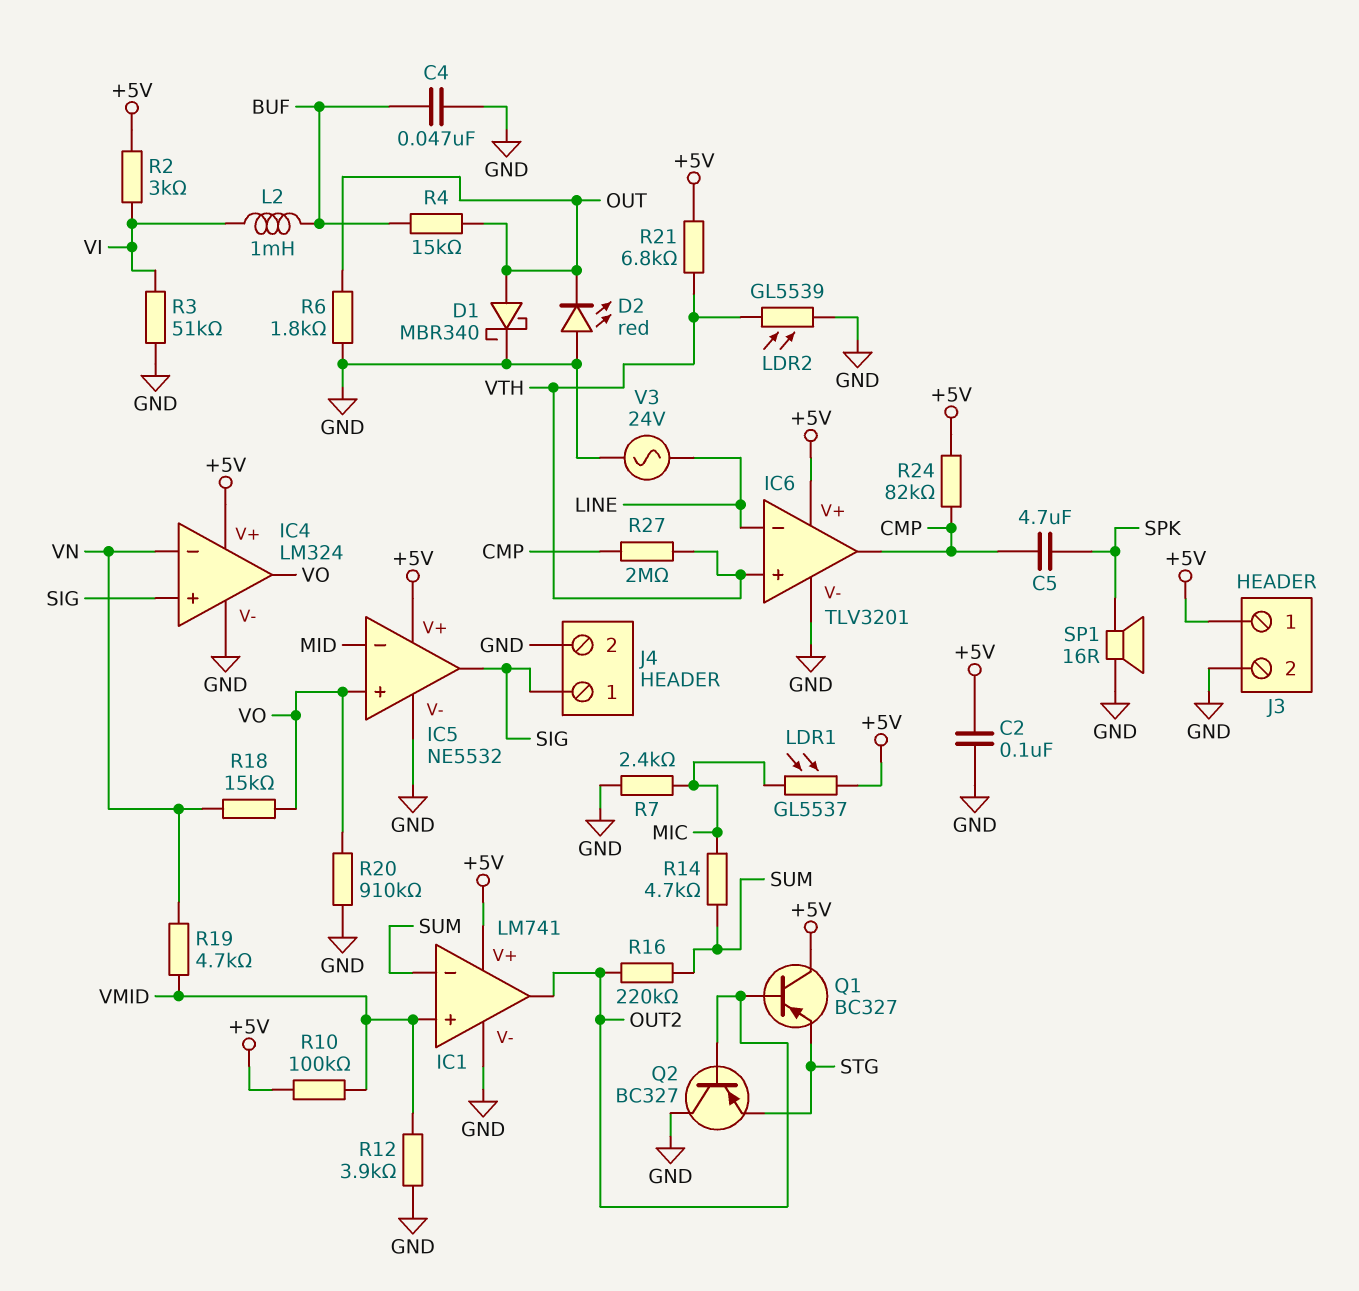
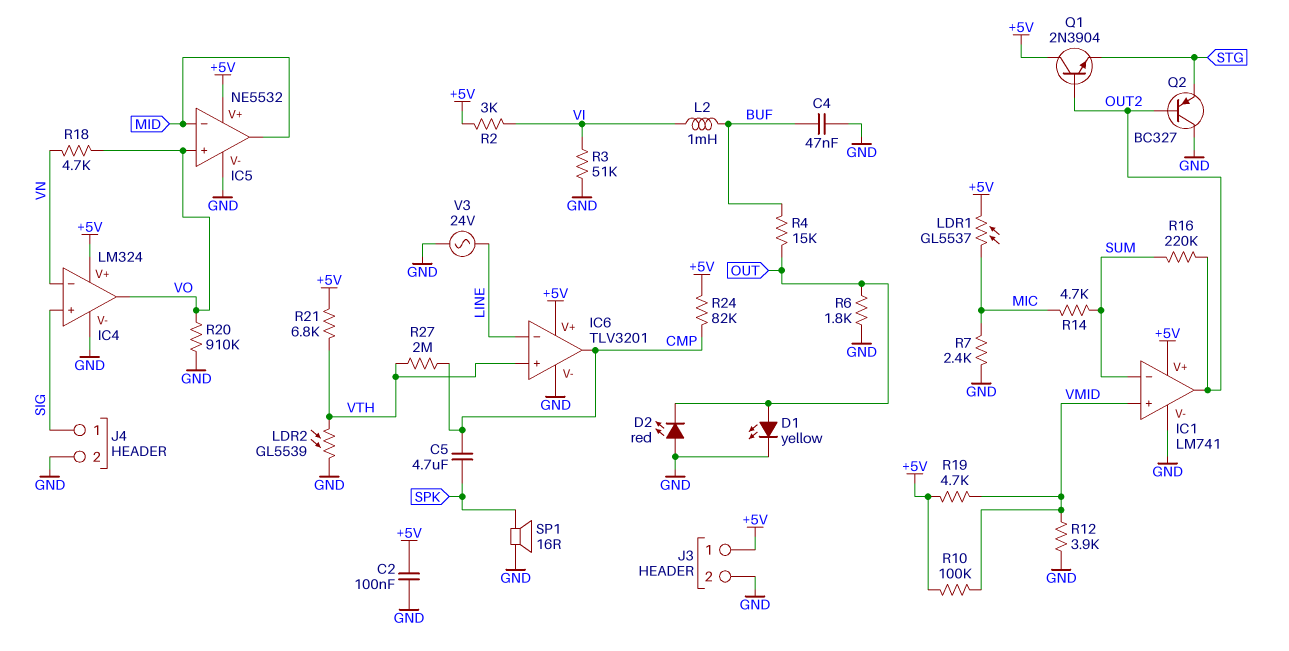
D1: schottky MBR340 (A OUT, K GND) -> LED yellow (A OUT, K GND)
IC5 pin out: SIG -> MID
Q1: PNP BC327 (B OUT2, C +5V, E STG) -> NPN 2N3904 (B OUT2, C +5V, E STG)
R18: 15k (VN, VO) -> 4.7k (VN, VO)
R19: 4.7k (VMID, VN) -> 4.7k (+5V, VMID)

